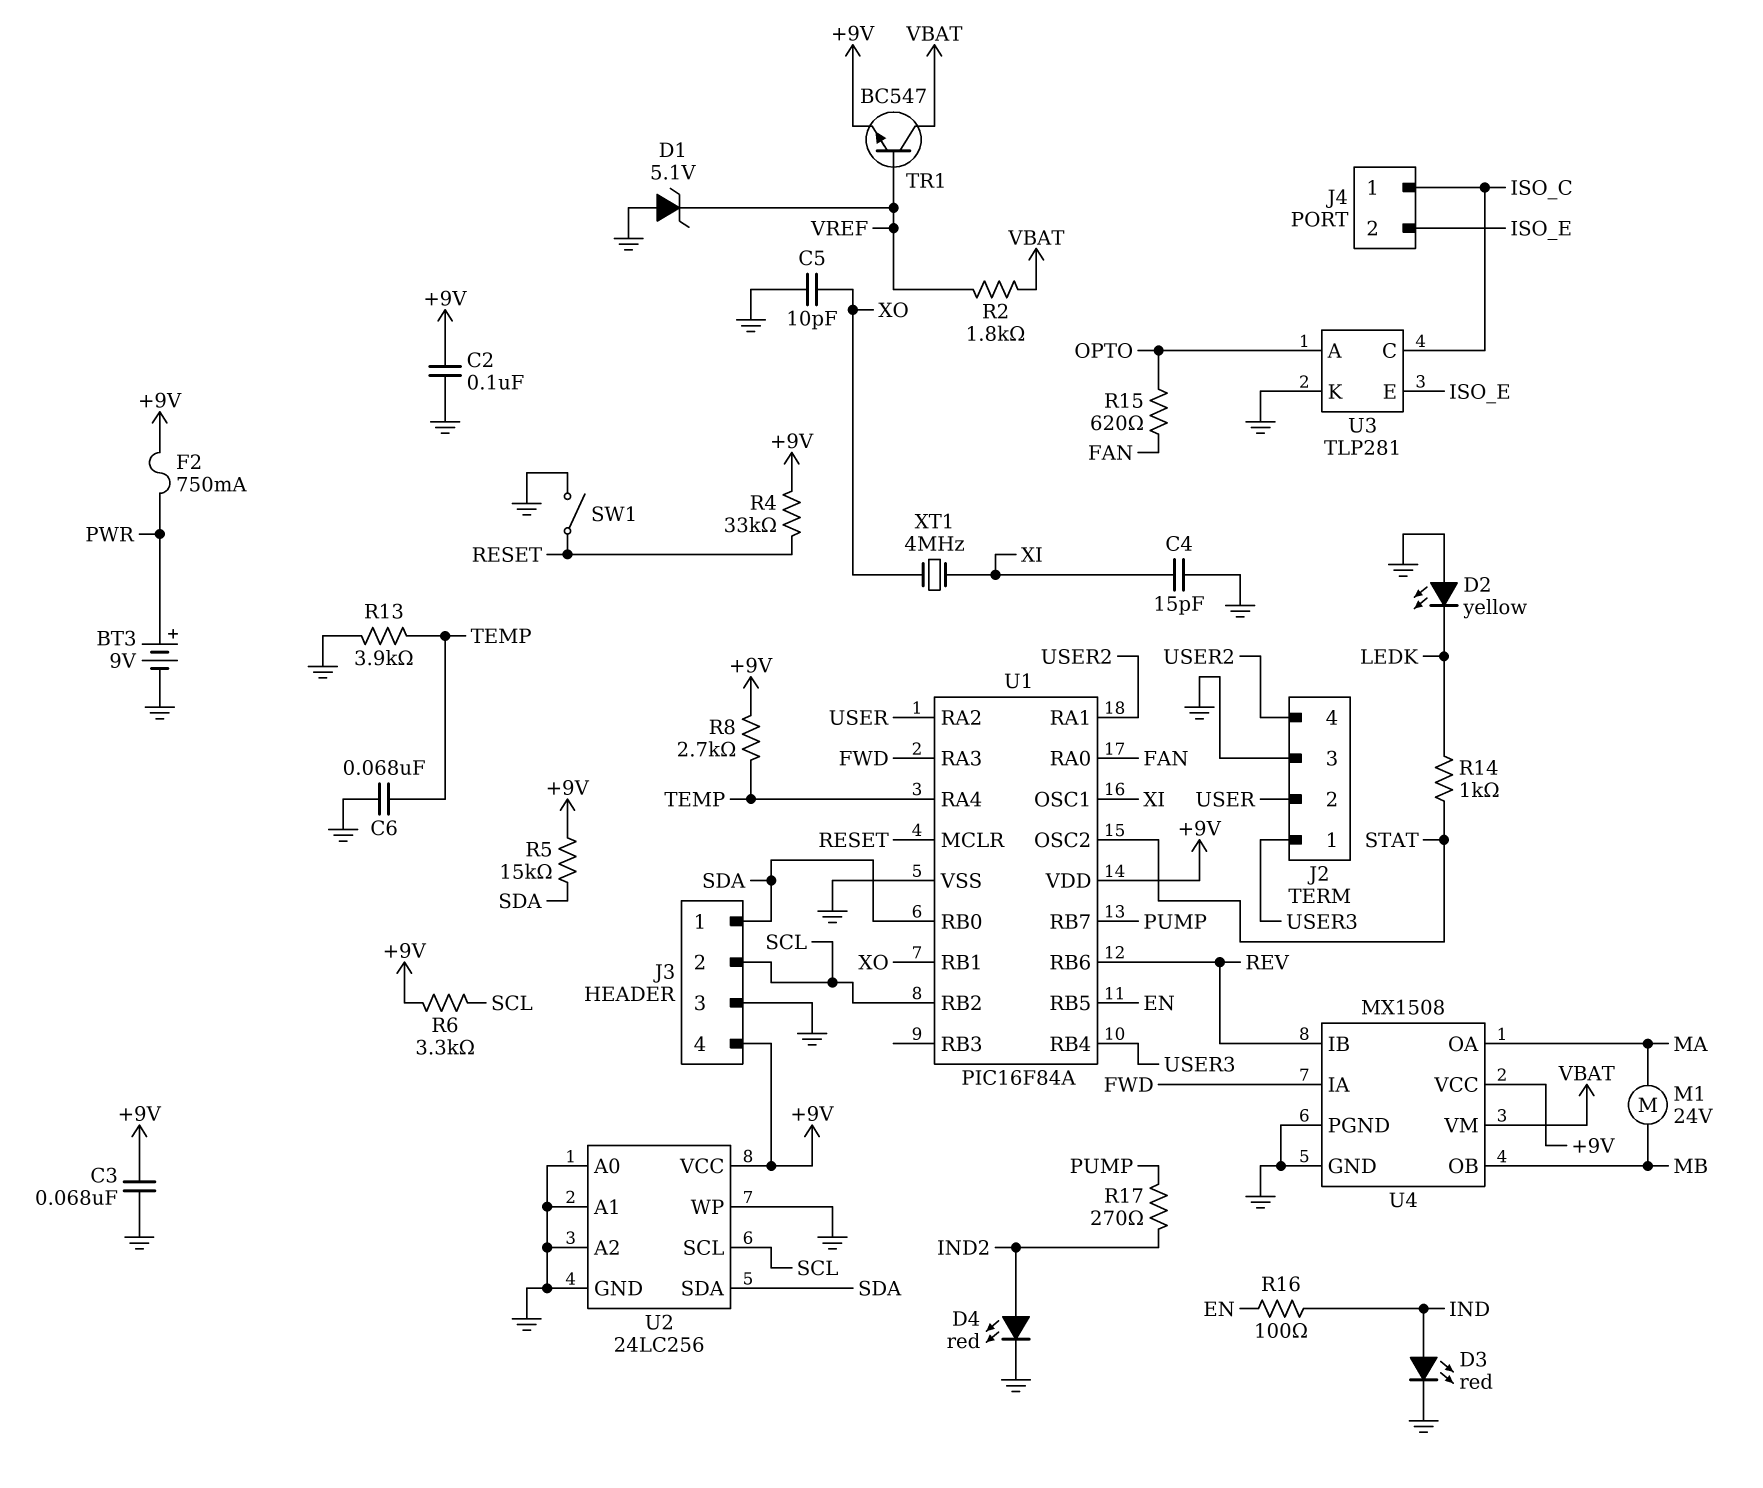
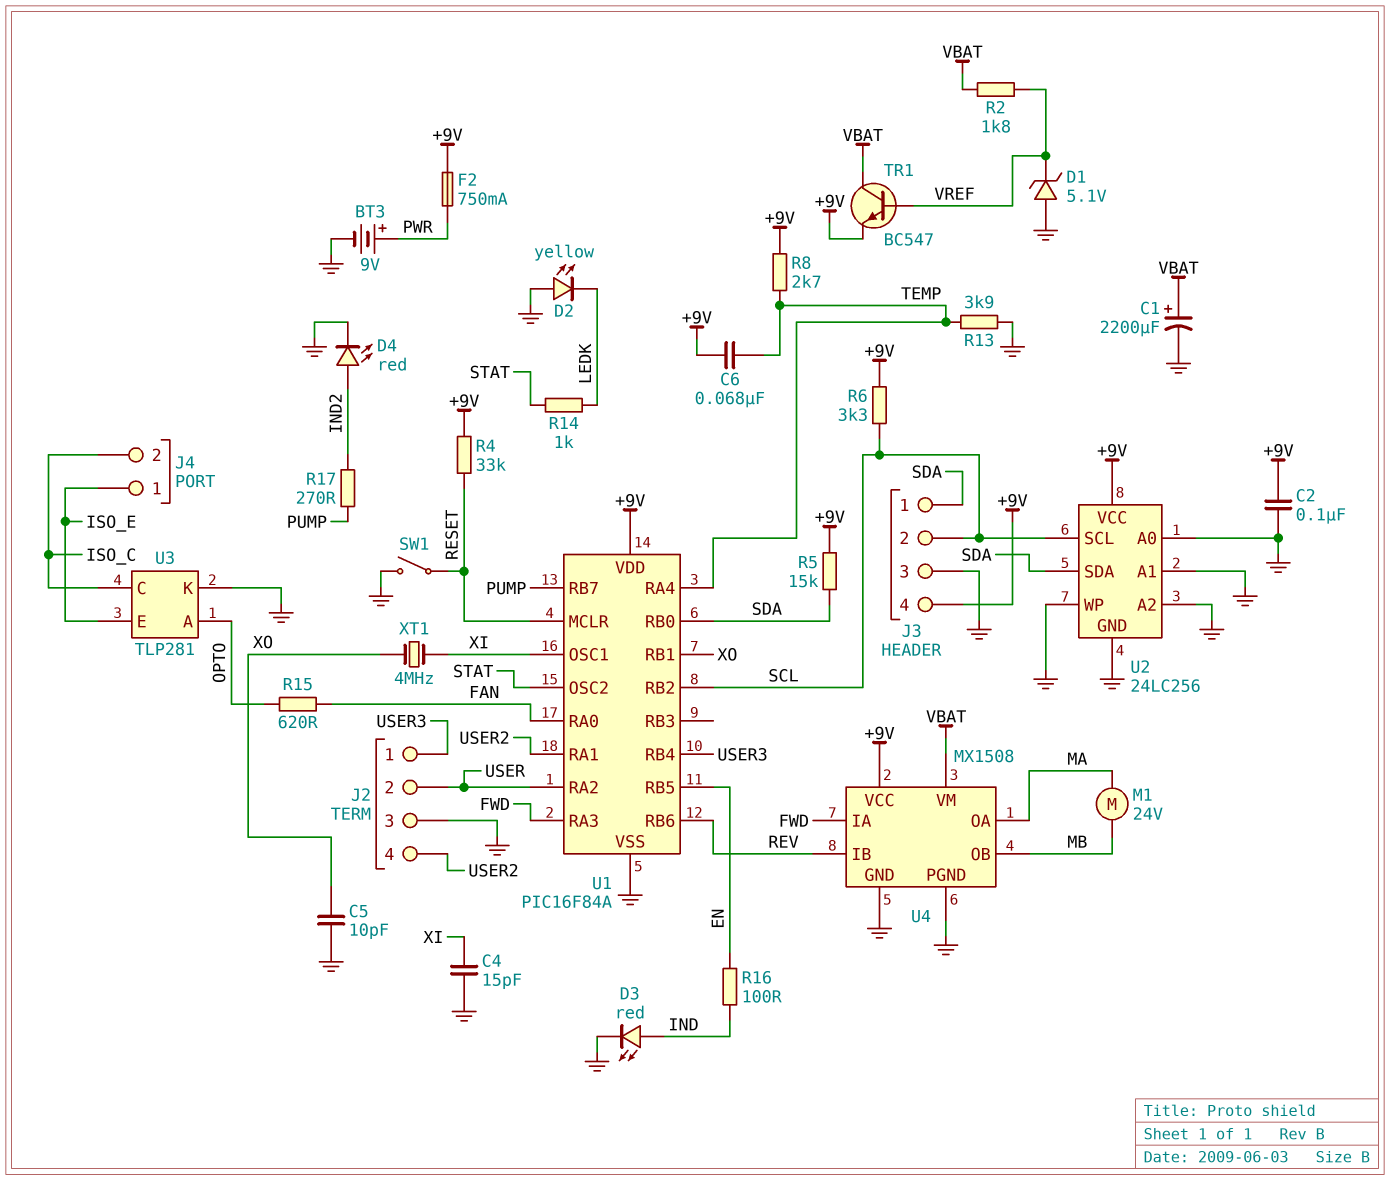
C1: none -> 2200uF (plus VBAT, minus GND)
C3: 68nF (+9V, GND) -> none
C6: 68nF (GND, TEMP) -> 68nF (+9V, TEMP)
J4 pin 1: ISO_C -> ISO_E
J4 pin 2: ISO_E -> ISO_C

